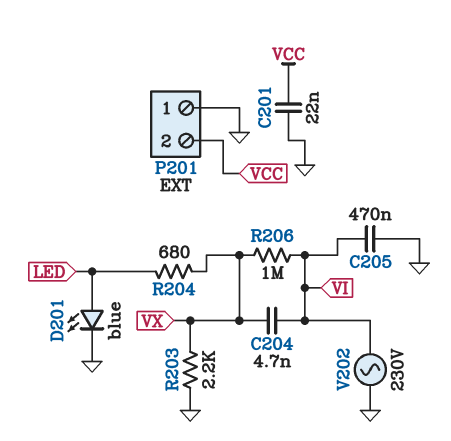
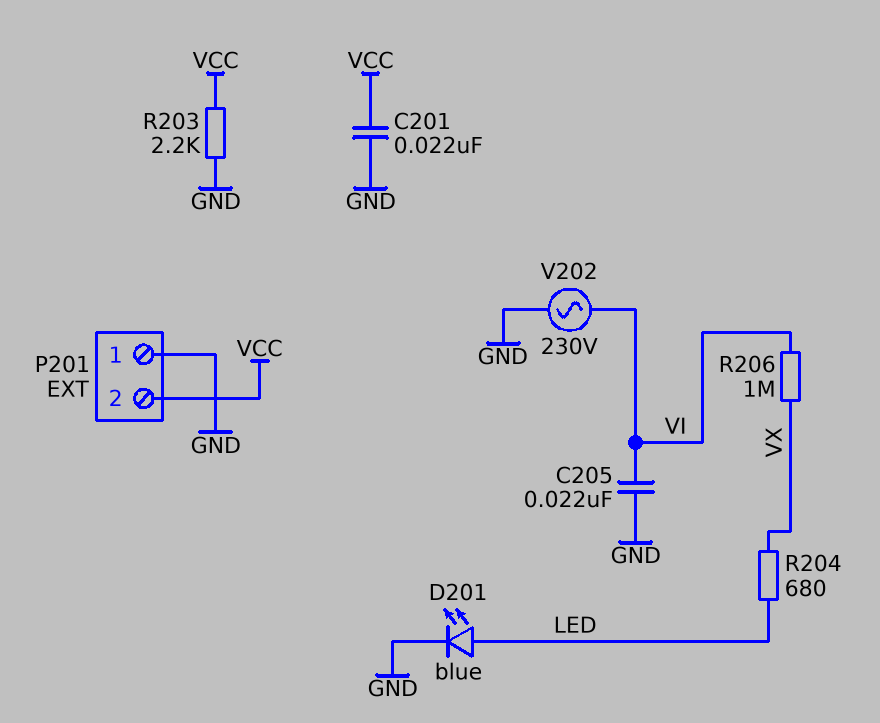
C204: 4.7nF (VI, VX) -> none
C205: 470nF (GND, VI) -> 22nF (GND, VI)
R203: 2.2k (GND, VX) -> 2.2k (GND, VCC)

